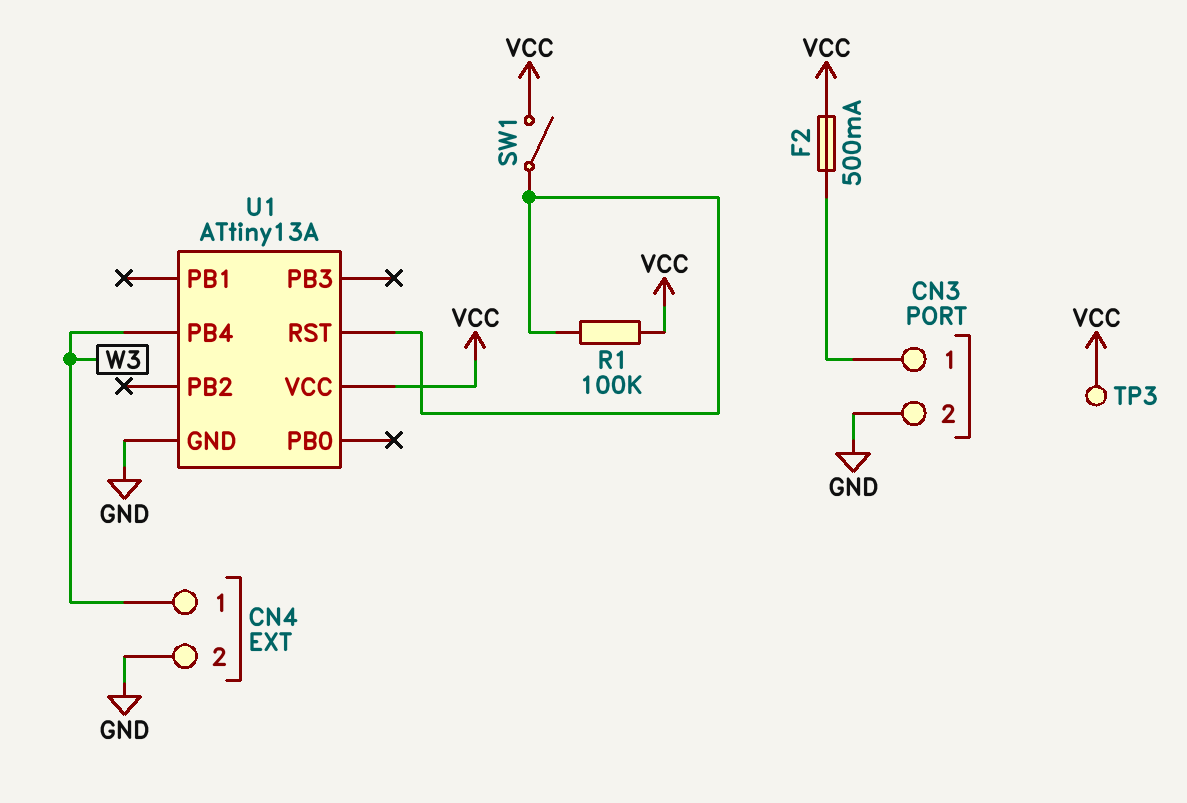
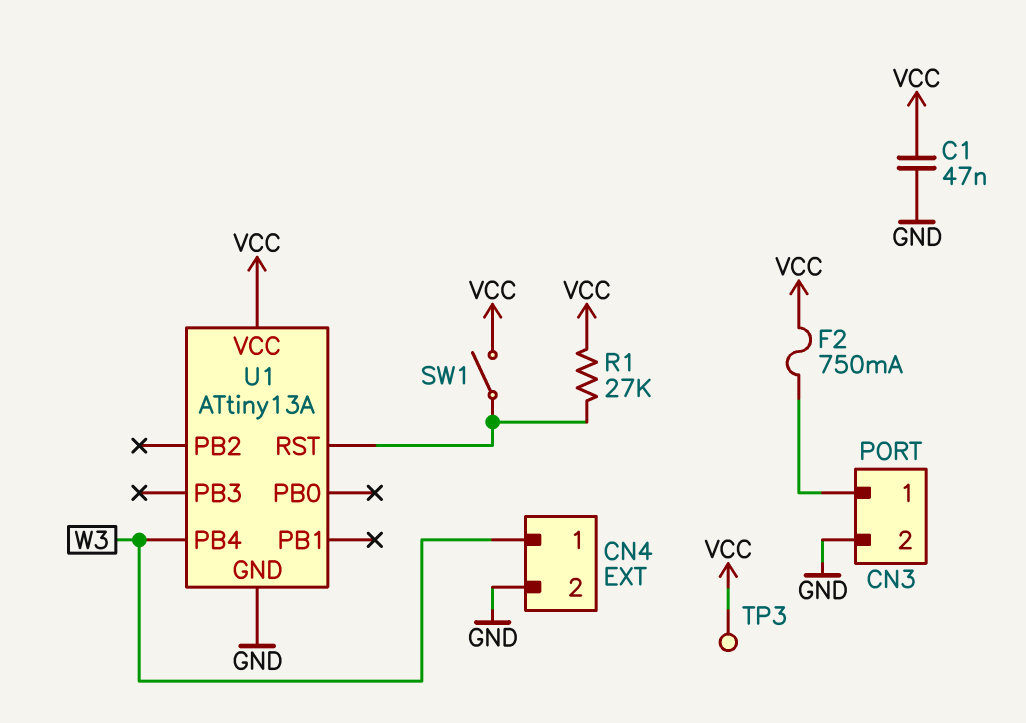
C1: none -> 47nF (GND, VCC)
F2: 500mA (CN3/1, VCC) -> 750mA (CN3/1, VCC)
R1: 100k (U1/RST, VCC) -> 27k (U1/RST, VCC)

